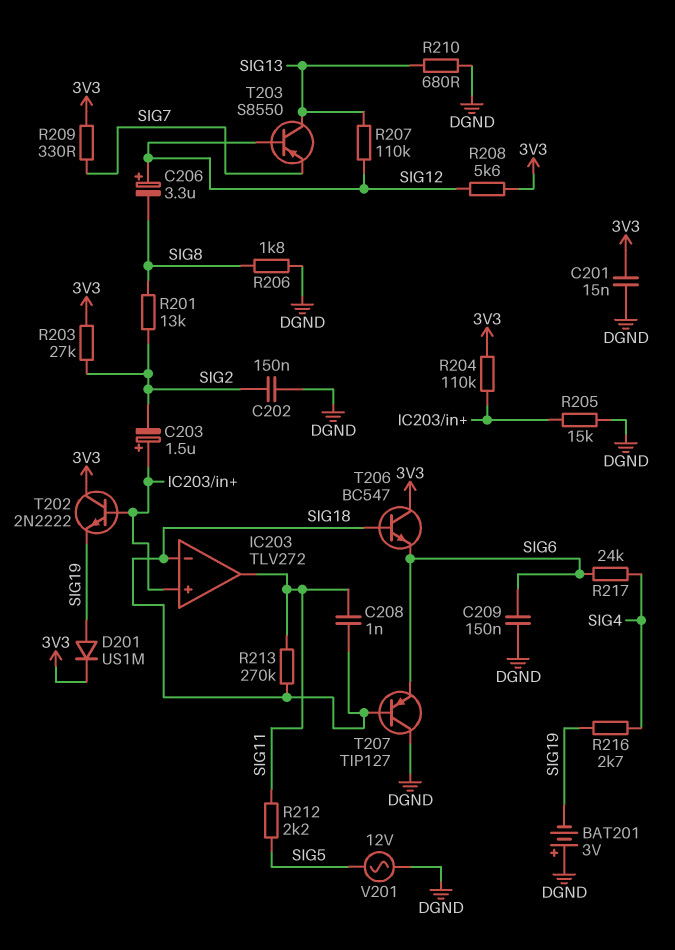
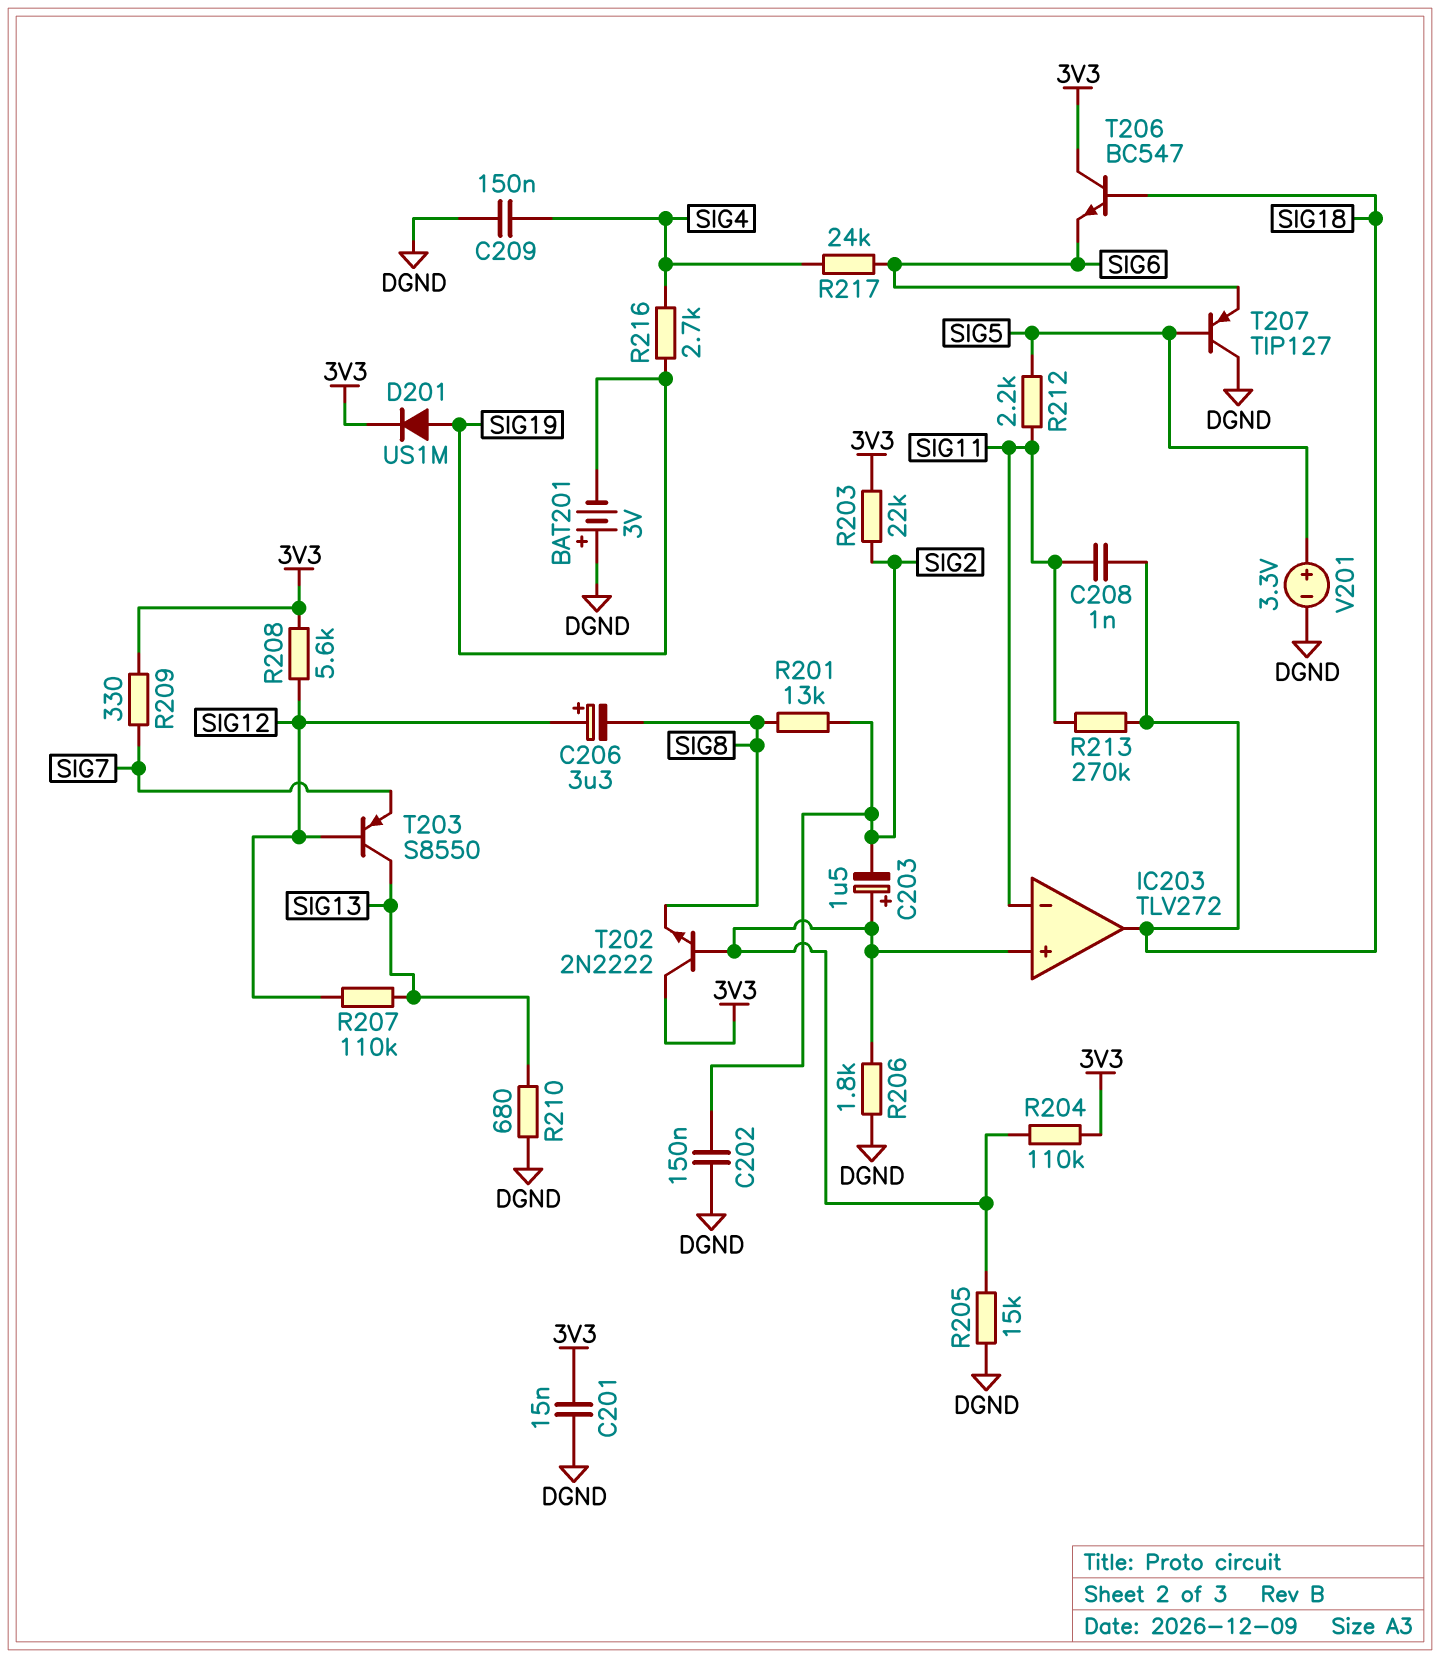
C209: 150nF (DGND, SIG6) -> 150nF (DGND, SIG4)
IC203 pin in-: SIG18 -> SIG11
IC203 pin out: SIG11 -> SIG18
R203: 27k (3V3, SIG2) -> 22k (3V3, SIG2)
R206: 1.8k (DGND, SIG8) -> 1.8k (DGND, IC203/in+)
T202: NPN 2N2222 (B IC203/in+, C 3V3, E SIG19) -> NPN 2N2222 (B IC203/in+, C 3V3, E SIG8)
T207: PNP TIP127 (B SIG18, C DGND, E SIG6) -> PNP TIP127 (B SIG5, C DGND, E SIG6)
V201: AC 12V (DGND, SIG5) -> 3.3V (plus SIG5, minus DGND)

